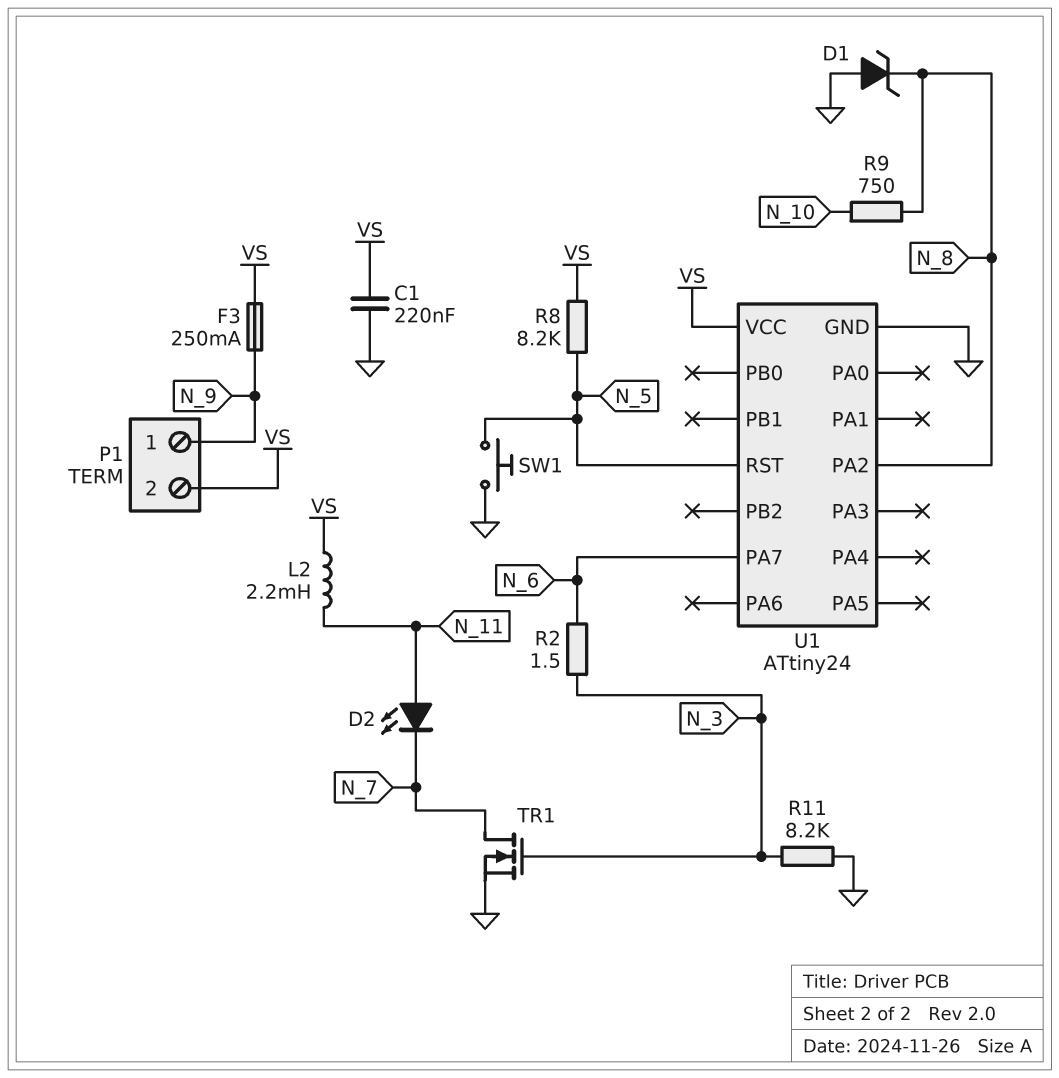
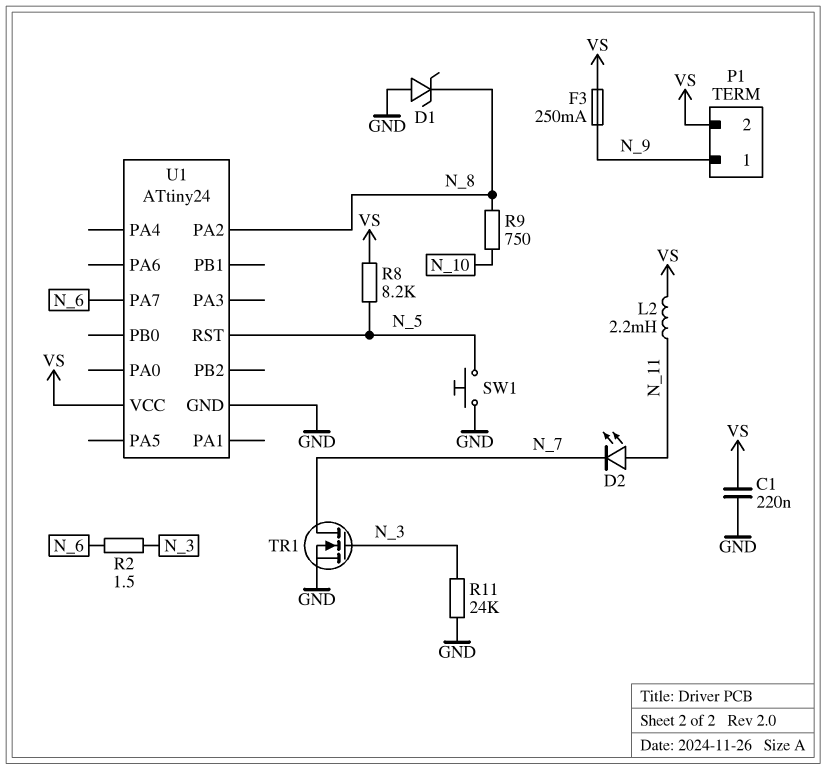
R11: 8.2k (GND, N_3) -> 24k (GND, N_3)

